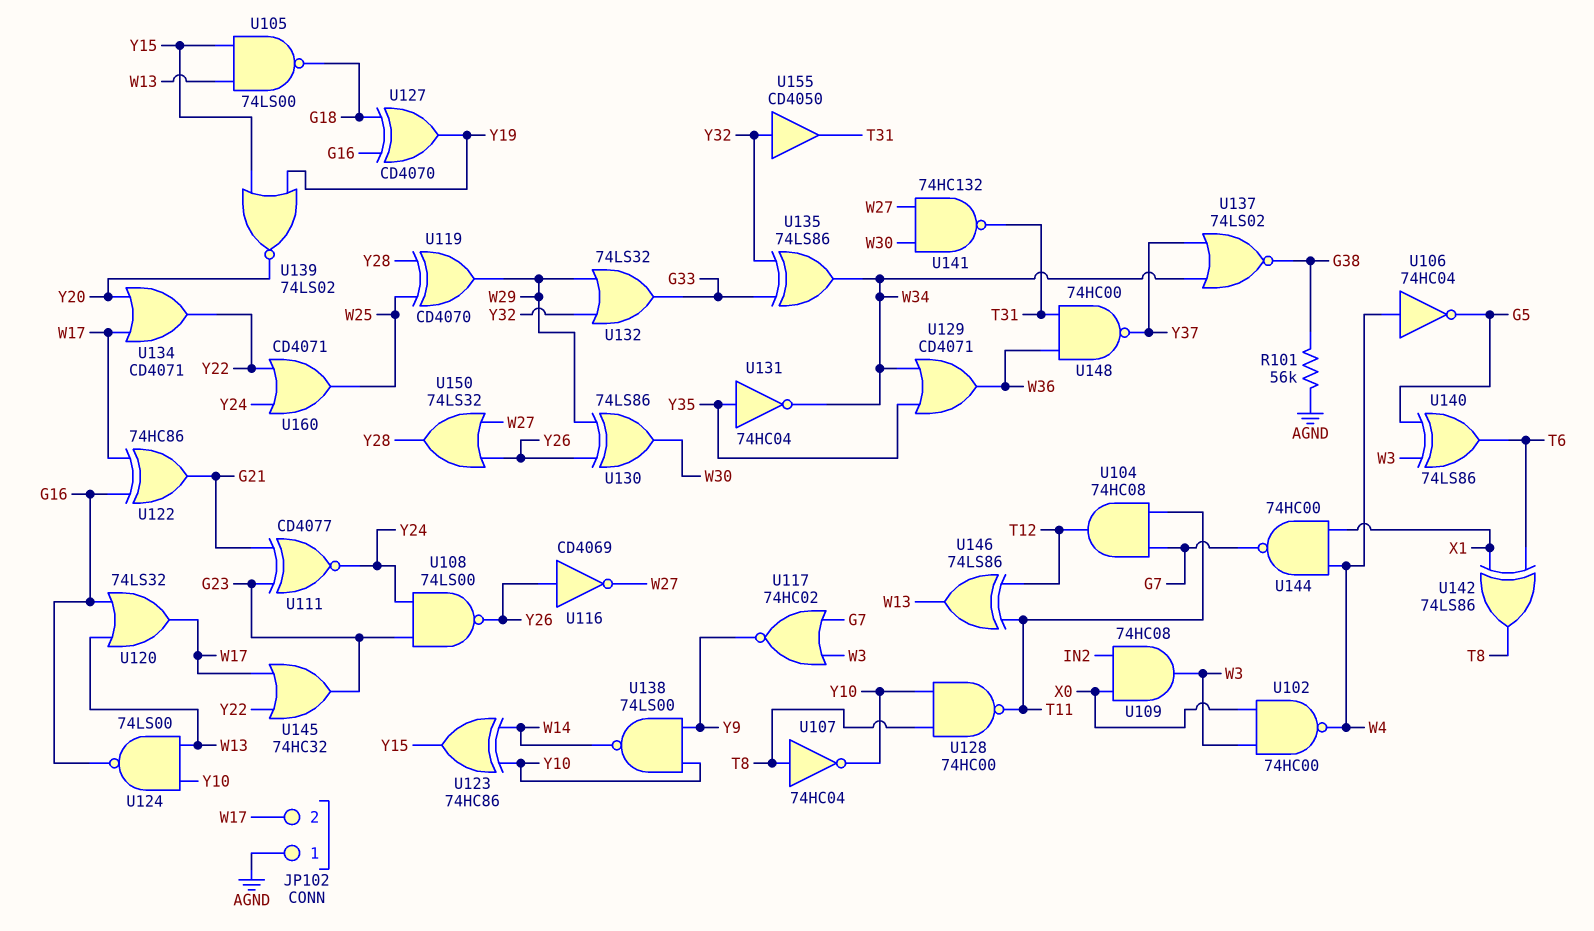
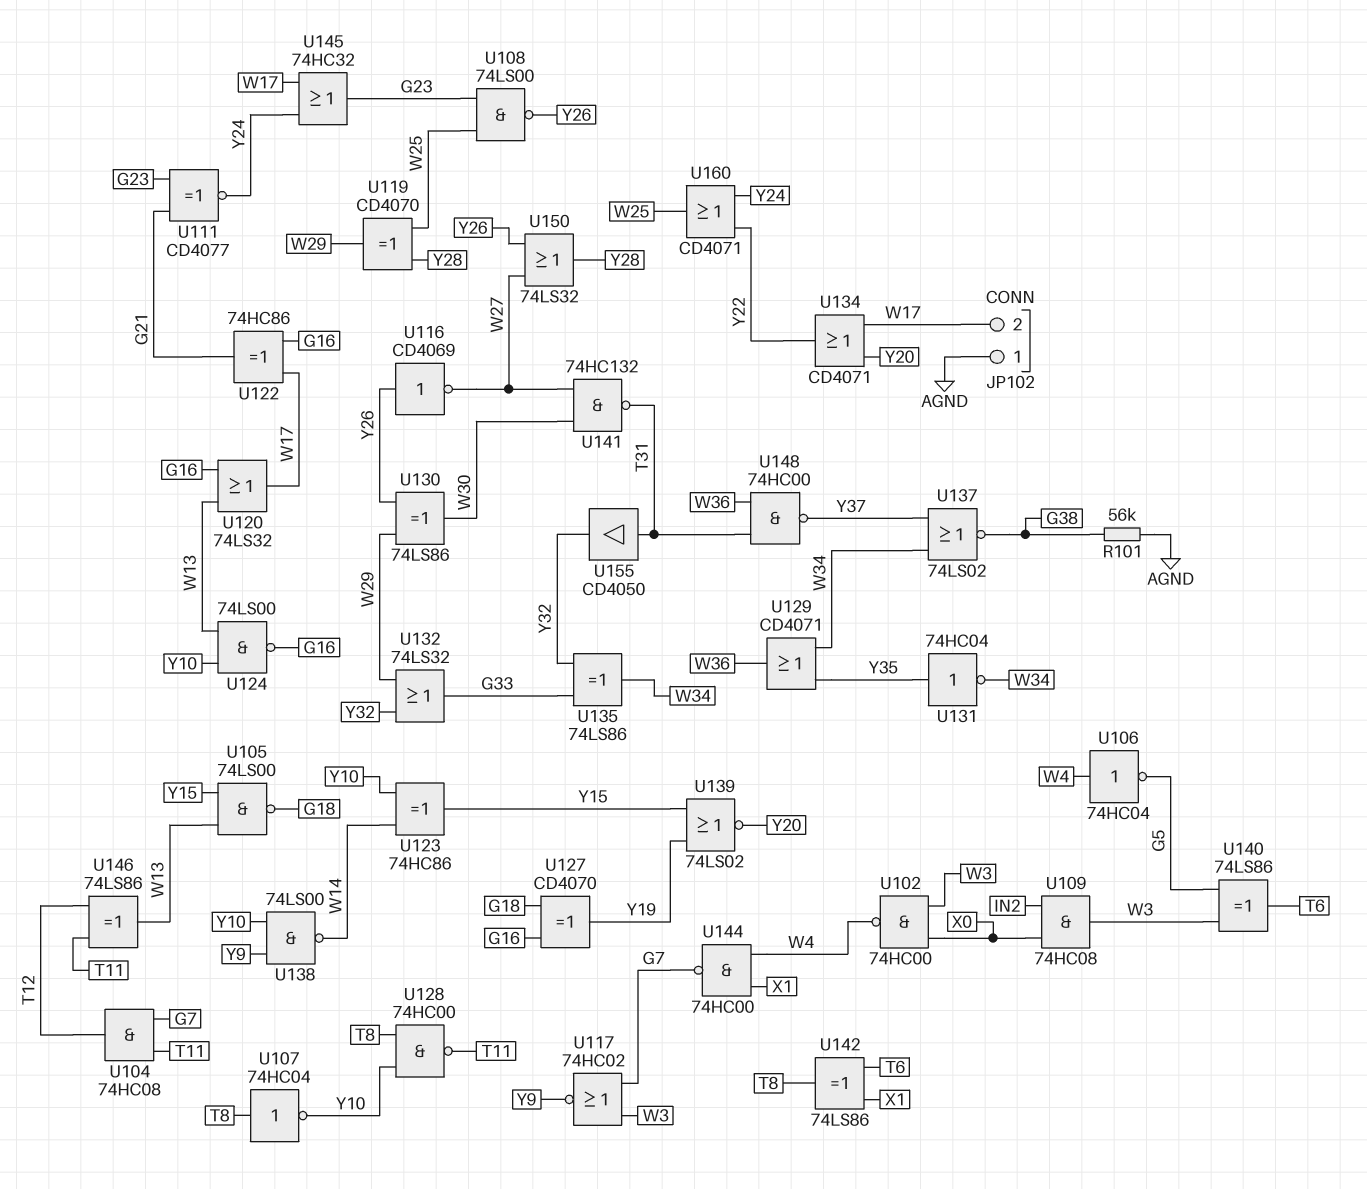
U108: NAND 74LS00 (in G23, in Y24, out Y26) -> NAND 74LS00 (in G23, in W25, out Y26)
U145: OR 74HC32 (in W17, in Y22, out G23) -> OR 74HC32 (in W17, in Y24, out G23)
U155: buffer CD4050 (in Y32, out T31) -> buffer CD4050 (in T31, out Y32)

